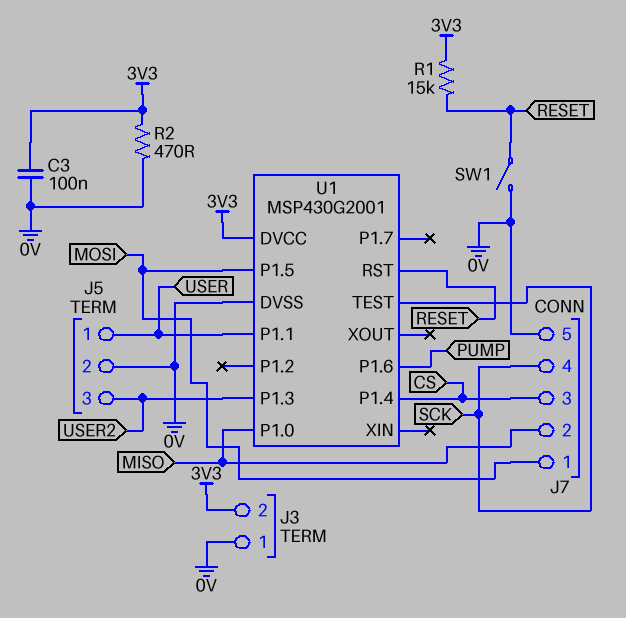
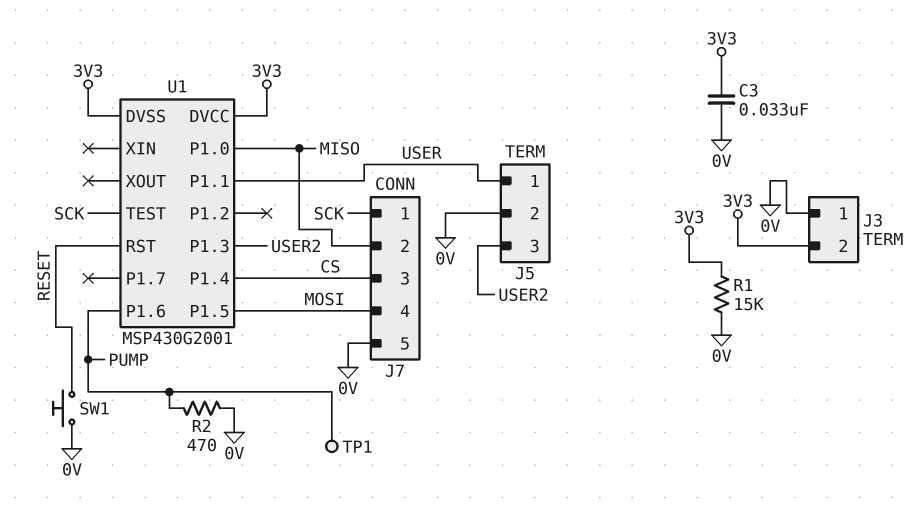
C3: 100nF (0V, 3V3) -> 33nF (0V, 3V3)
J7 pin 1: MOSI -> SCK
J7 pin 4: SCK -> MOSI
R1: 15k (3V3, RESET) -> 15k (0V, 3V3)
R2: 470 (0V, 3V3) -> 470 (0V, PUMP)
SW1: switch (0V, RESET) -> button (0V, RESET)
TP1: none -> test point (PUMP)
U1 pin DVSS: 0V -> 3V3

